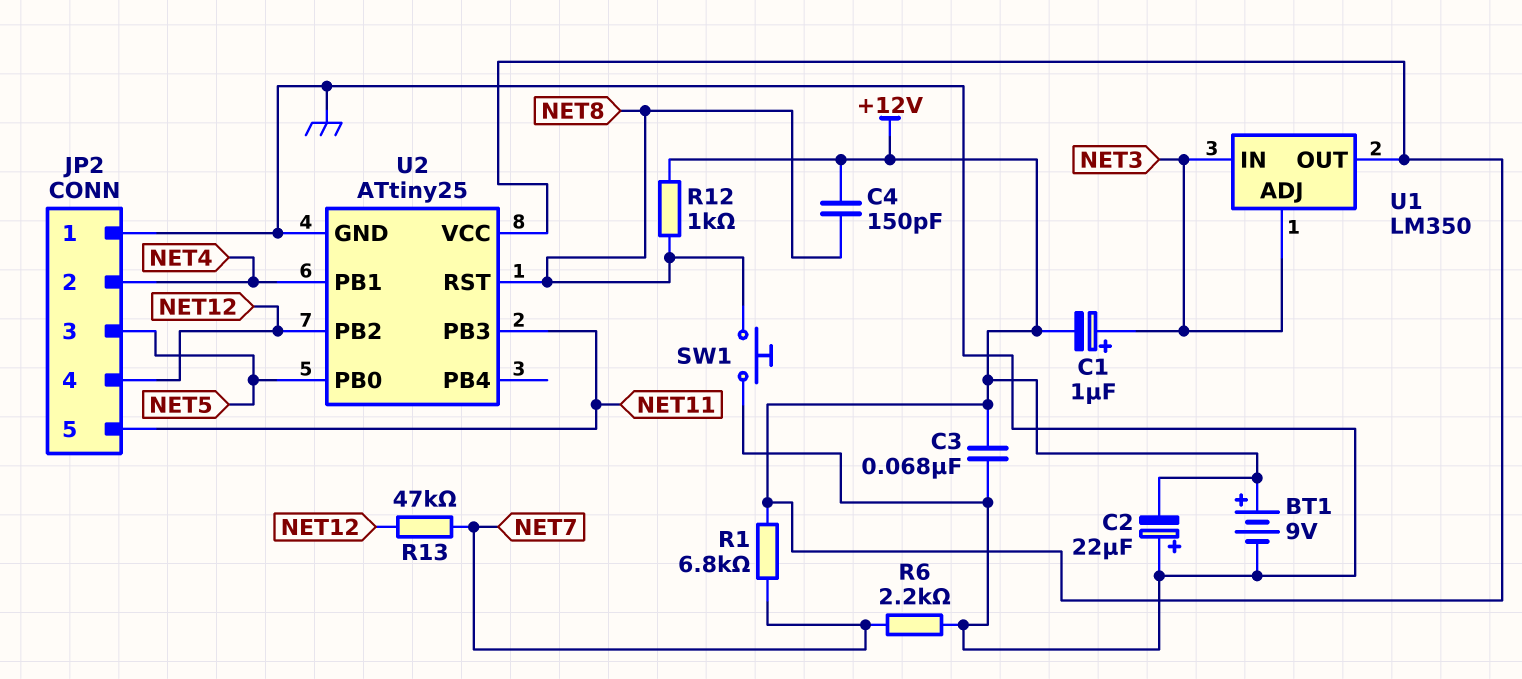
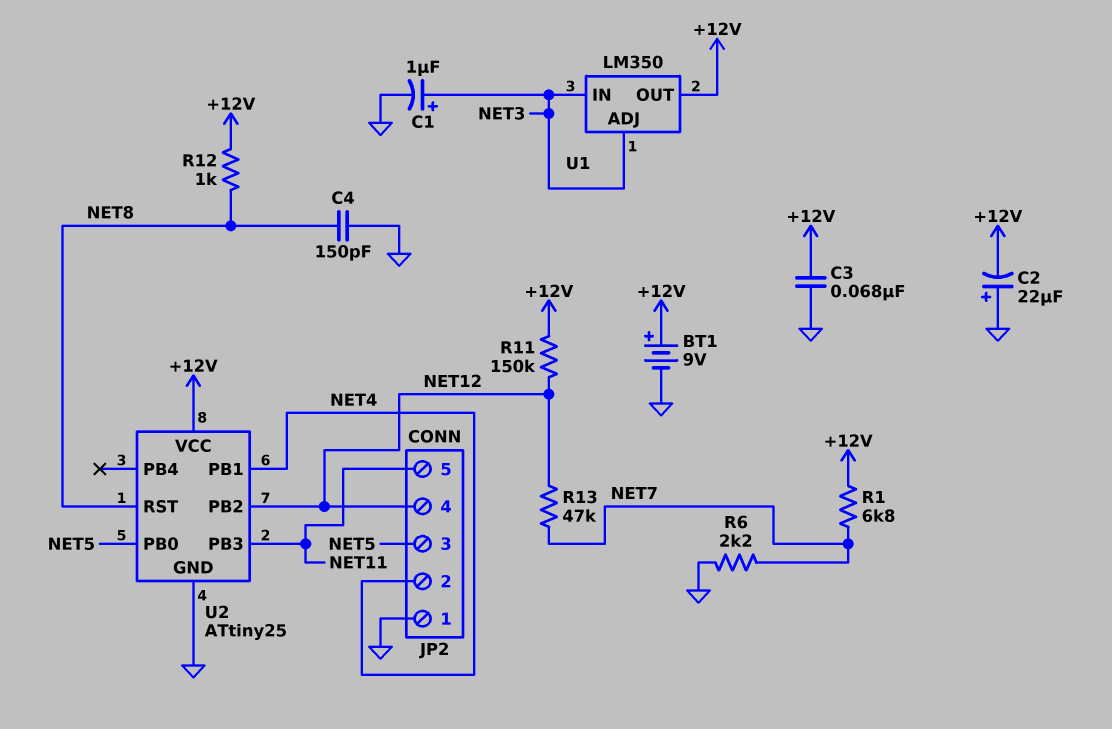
C1: 1uF (plus NET3, minus +12V) -> 1uF (plus NET3, minus GND)
C4: 150pF (+12V, NET8) -> 150pF (GND, NET8)
R11: none -> 150k (+12V, NET12)
SW1: button (GND, NET8) -> none

